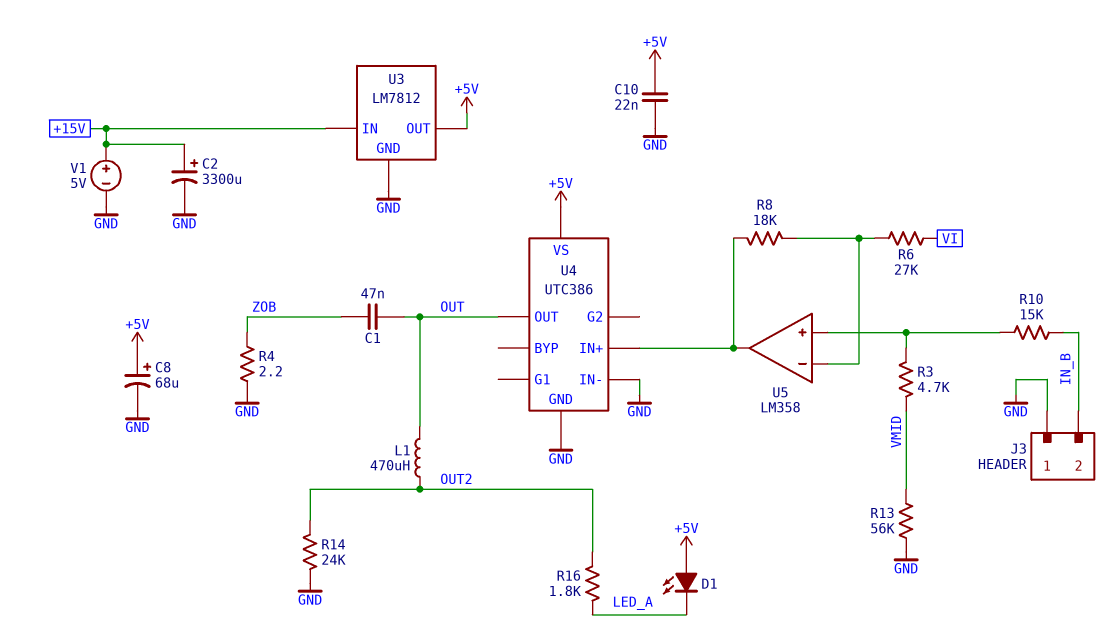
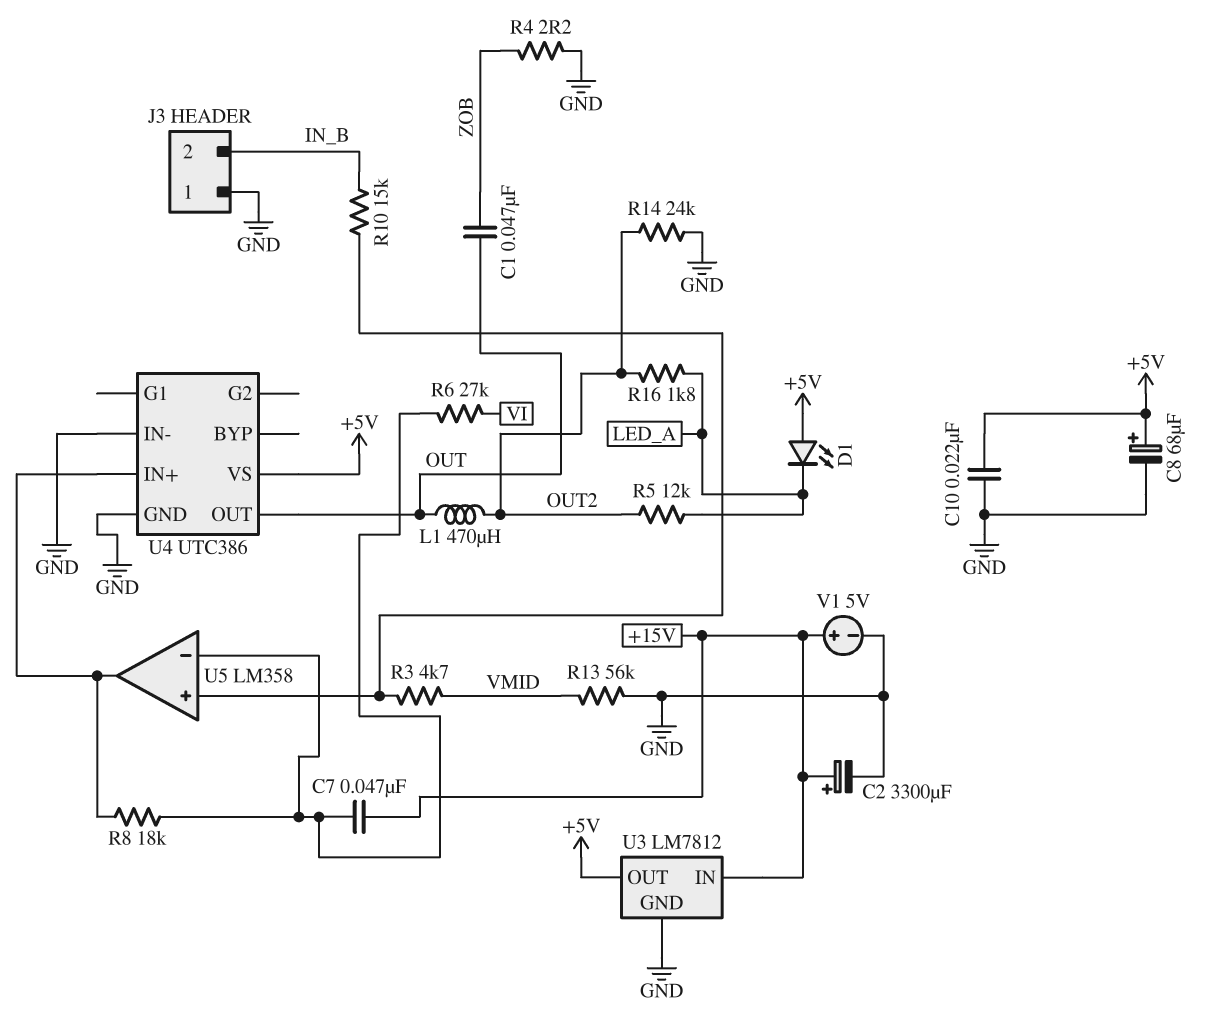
C7: none -> 47nF (+15V, U5/in-)
R5: none -> 12k (LED_A, OUT2)

